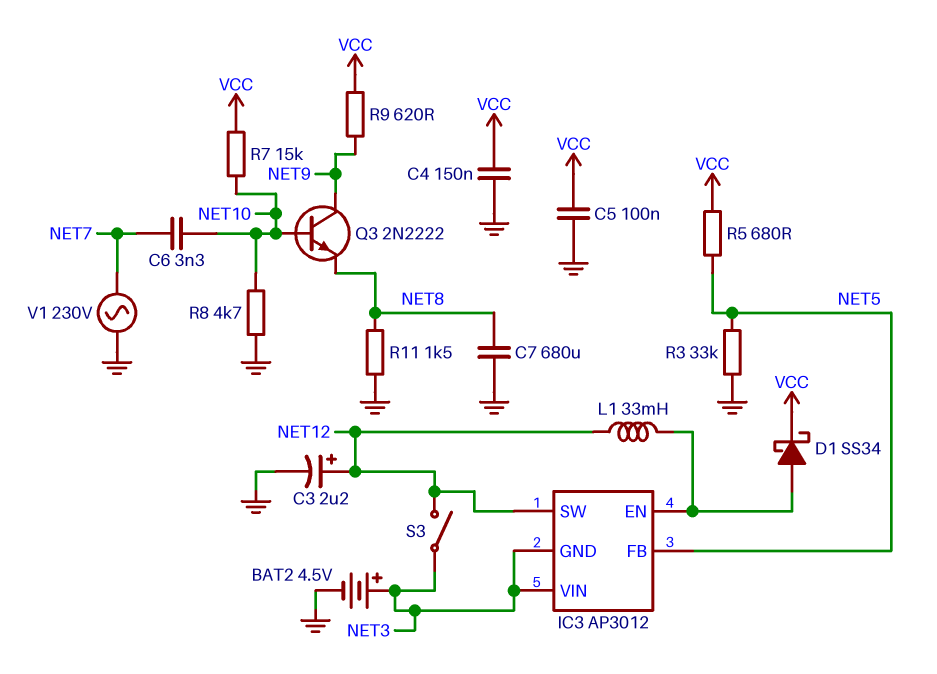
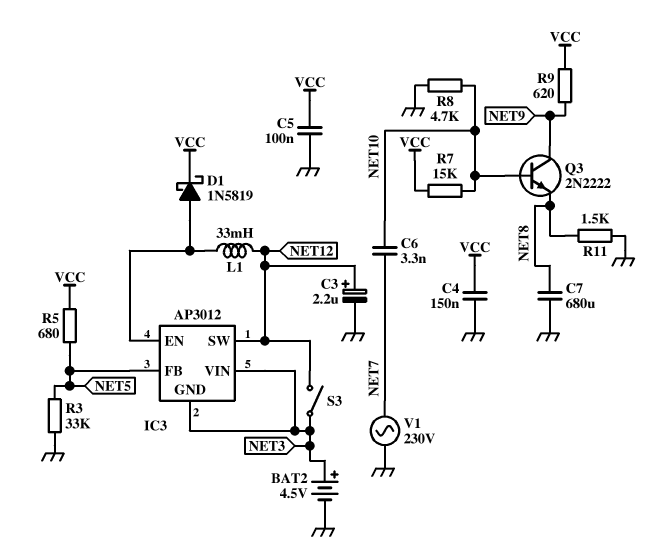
D1: schottky SS34 (A IC3/EN, K VCC) -> schottky 1N5819 (A IC3/EN, K VCC)

